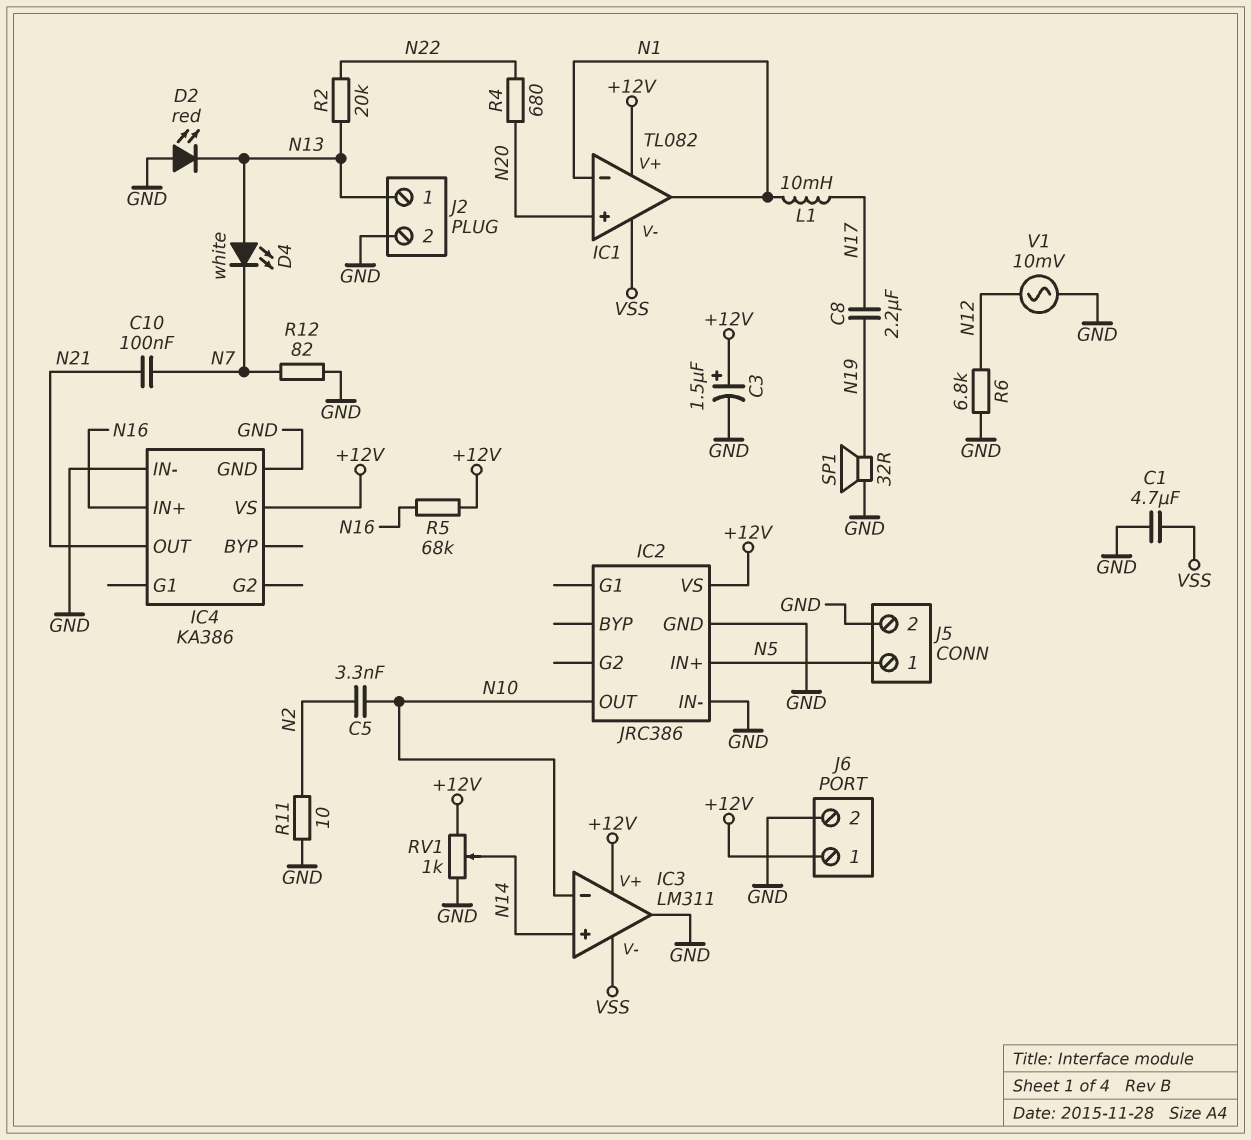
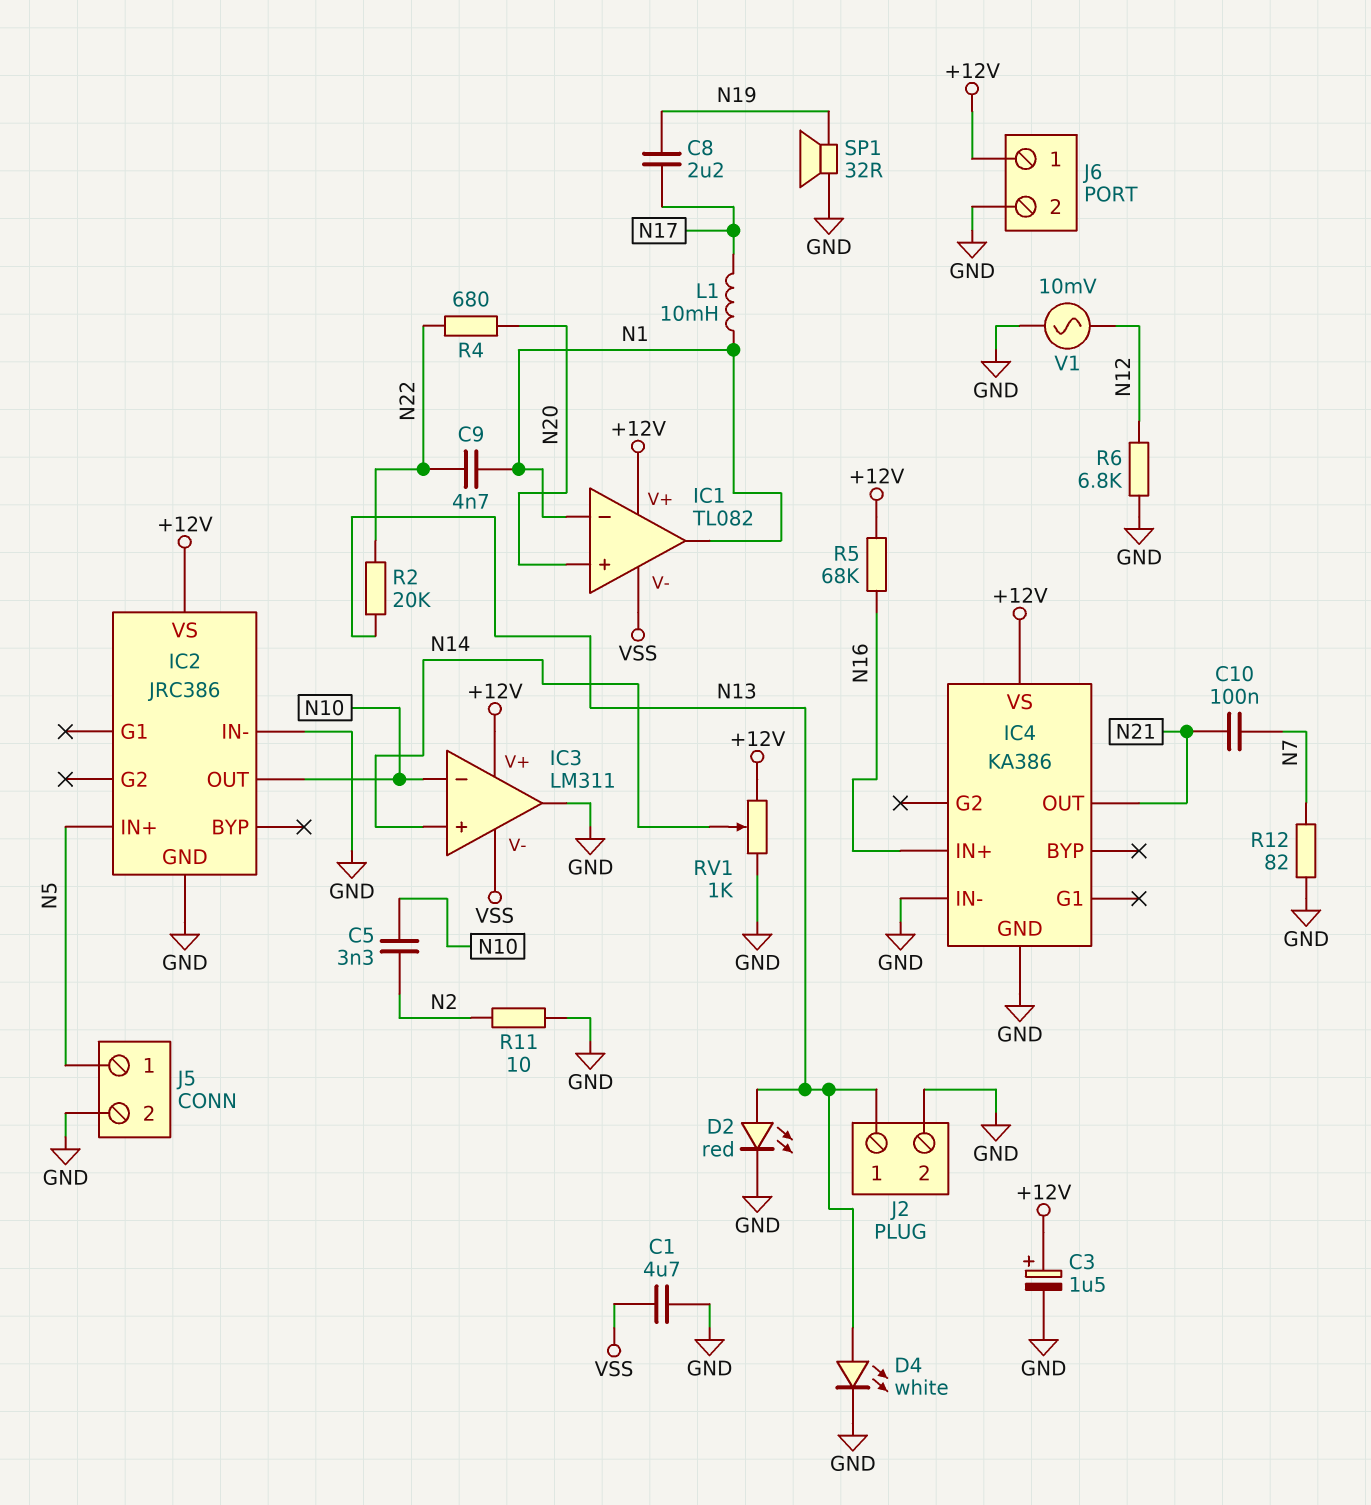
C9: none -> 4.7nF (N1, N22)
D2: LED red (A GND, K N13) -> LED red (A N13, K GND)
D4: LED white (A N13, K N7) -> LED white (A N13, K GND)

